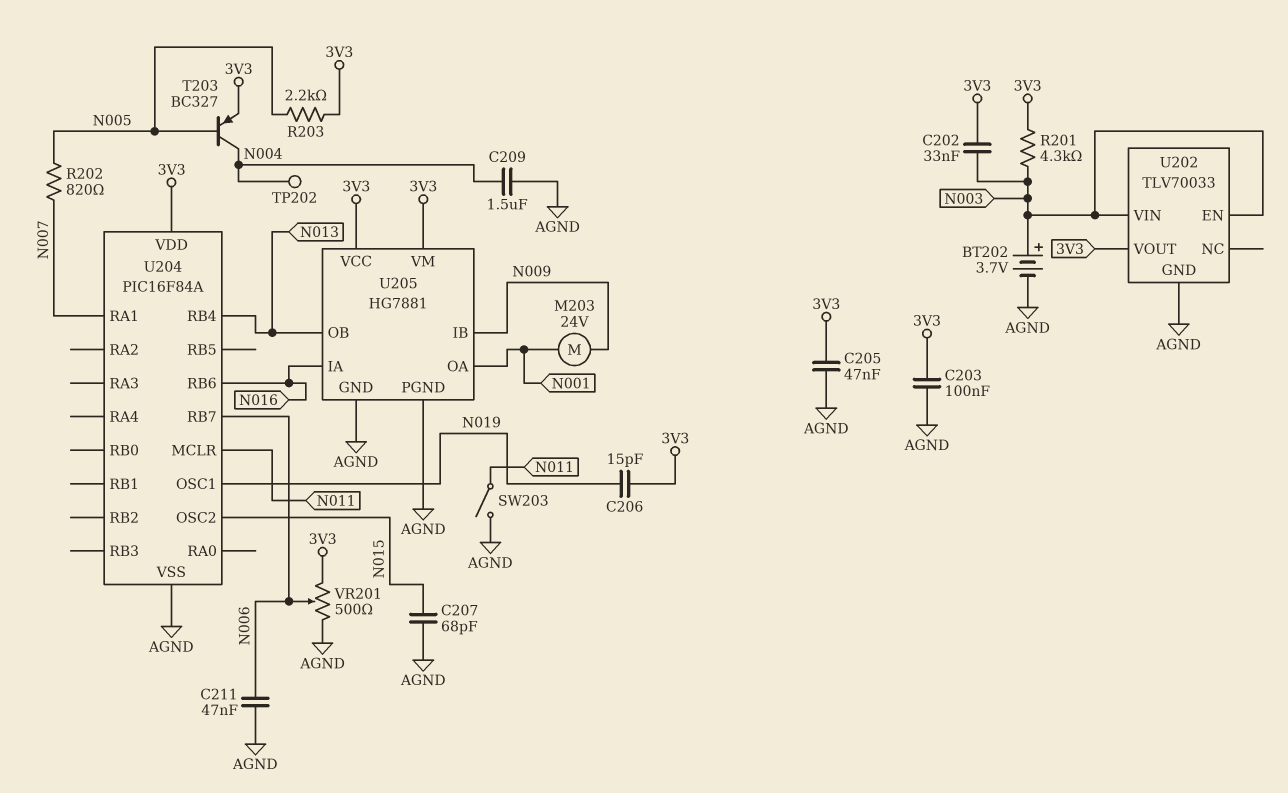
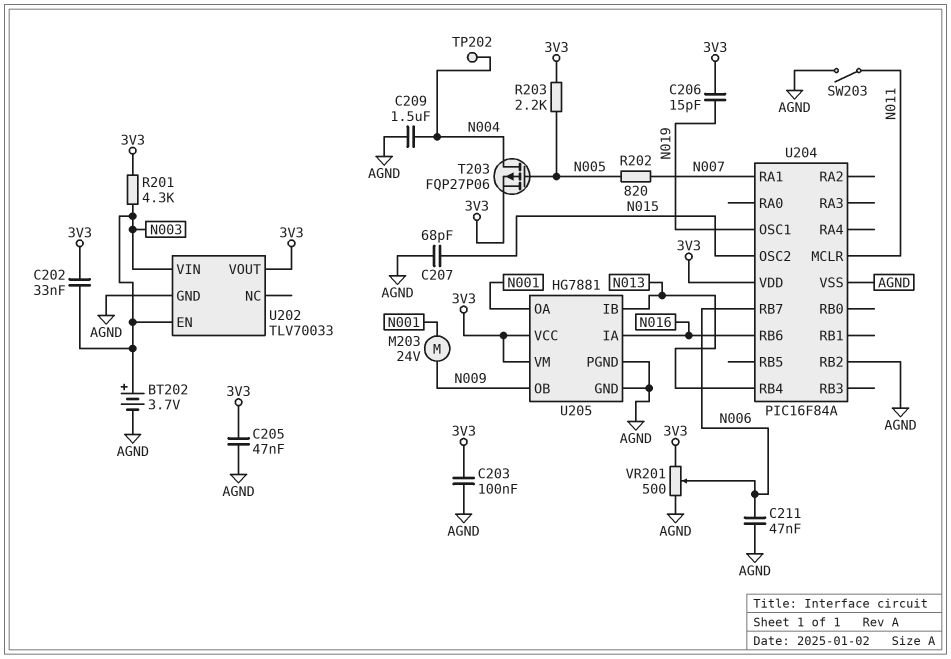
T203: PNP BC327 (B N005, C N004, E 3V3) -> PMOS FQP27P06 (G N005, D N004, S 3V3)
U204 pin RB2: none -> AGND
U205 pin IB: N009 -> N013
U205 pin OB: N013 -> N009

